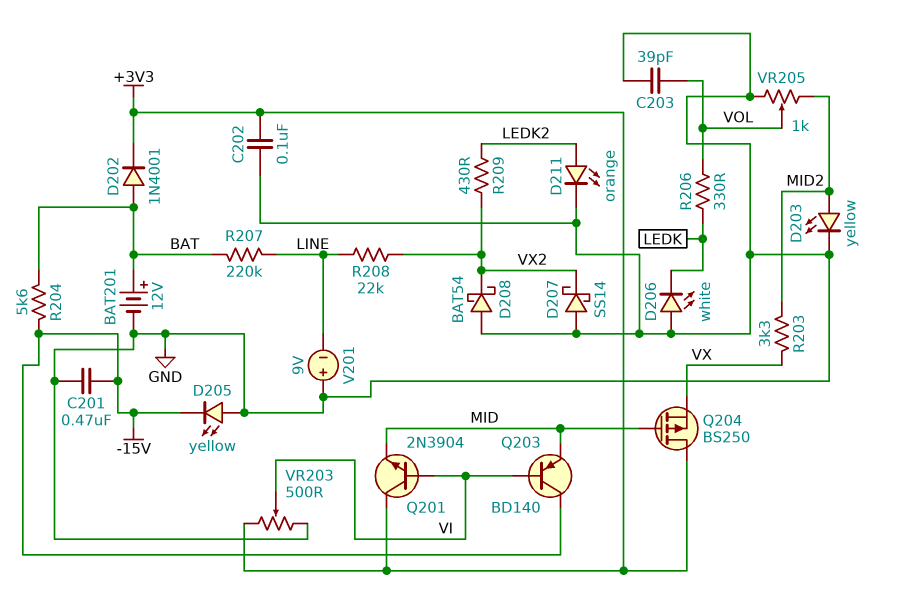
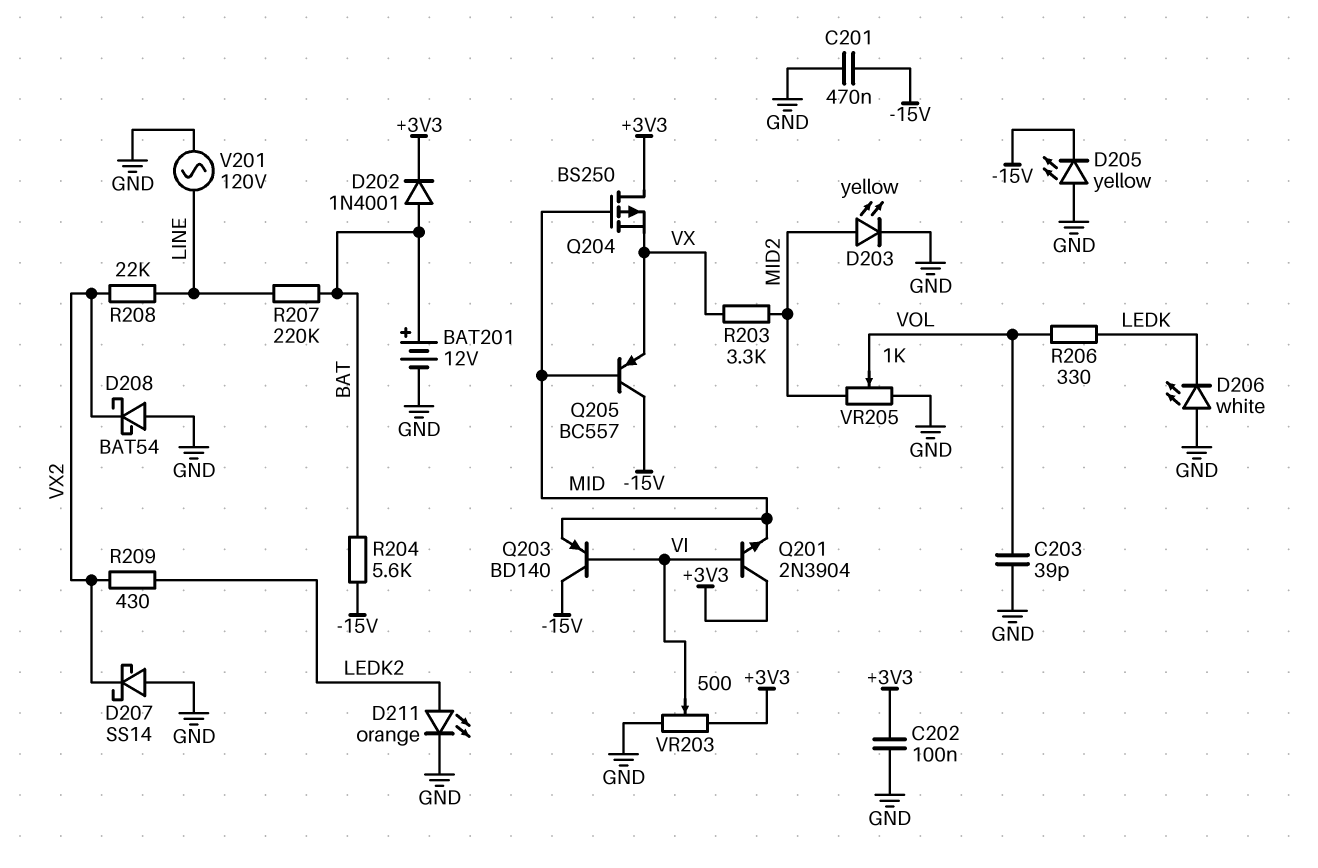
Q205: none -> PNP BC557 (B MID, C -15V, E VX)
V201: 9V (plus GND, minus LINE) -> AC 120V (GND, LINE)

